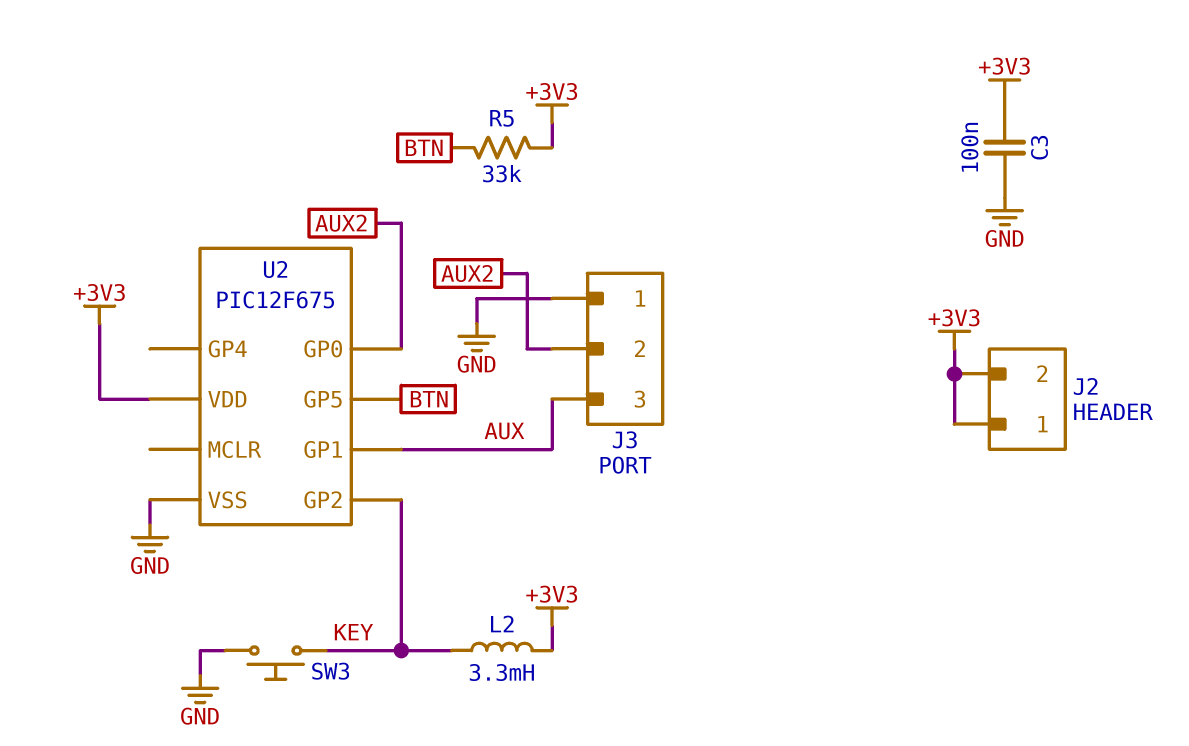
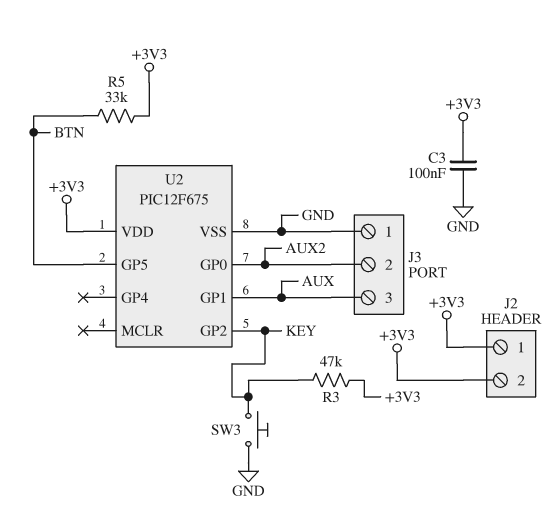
L2: 3.3mH (+3V3, KEY) -> none
R3: none -> 47k (+3V3, KEY)

